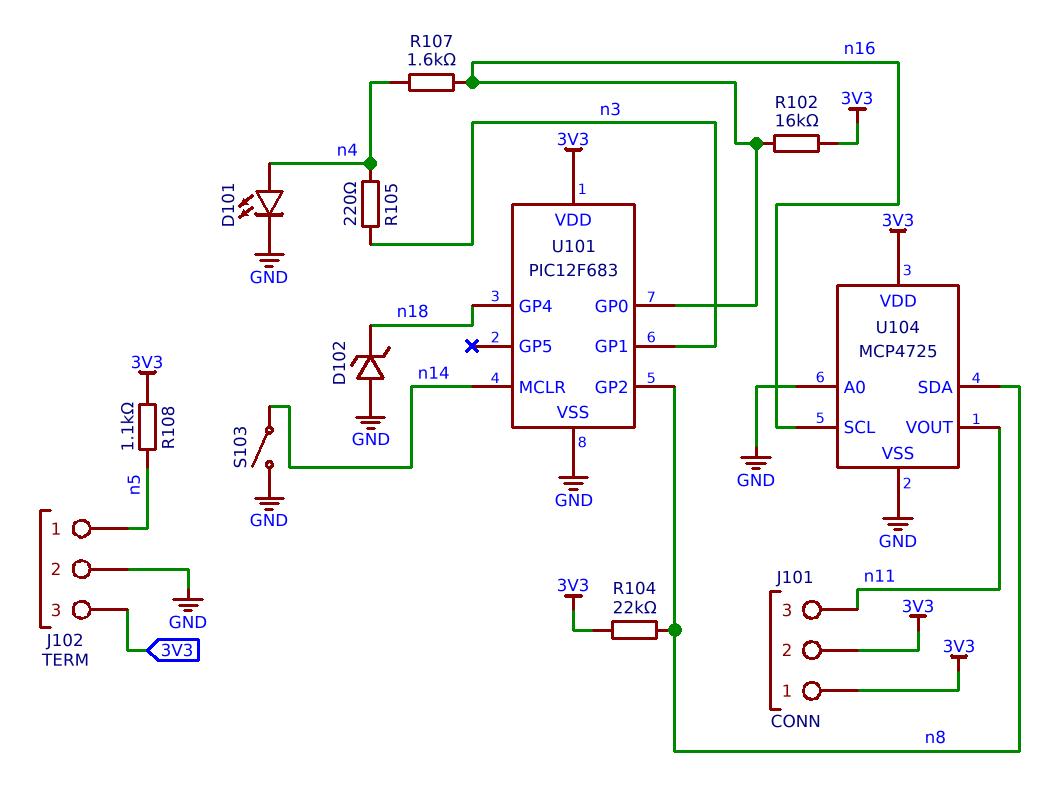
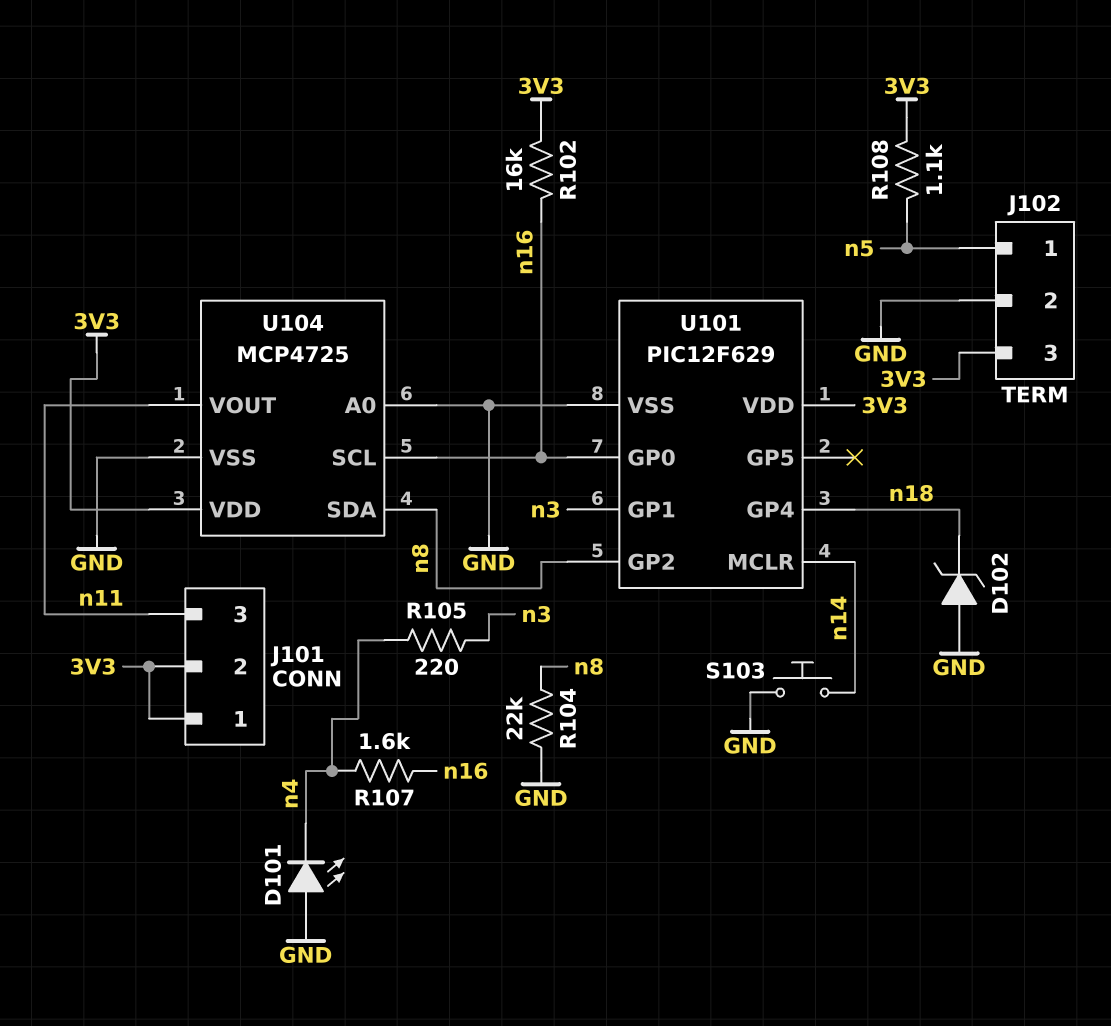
D101: LED (A n4, K GND) -> LED (A GND, K n4)
R104: 22k (3V3, n8) -> 22k (GND, n8)
S103: switch (GND, n14) -> button (GND, n14)
U101: PIC12F683 -> PIC12F629

